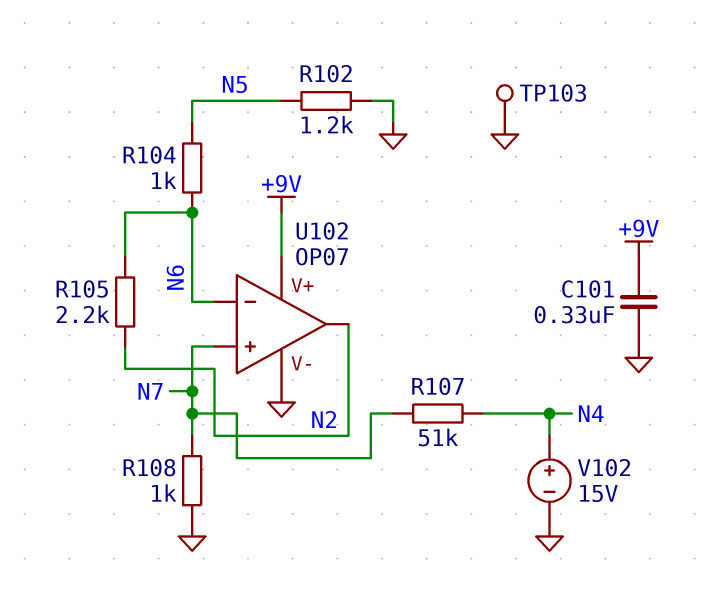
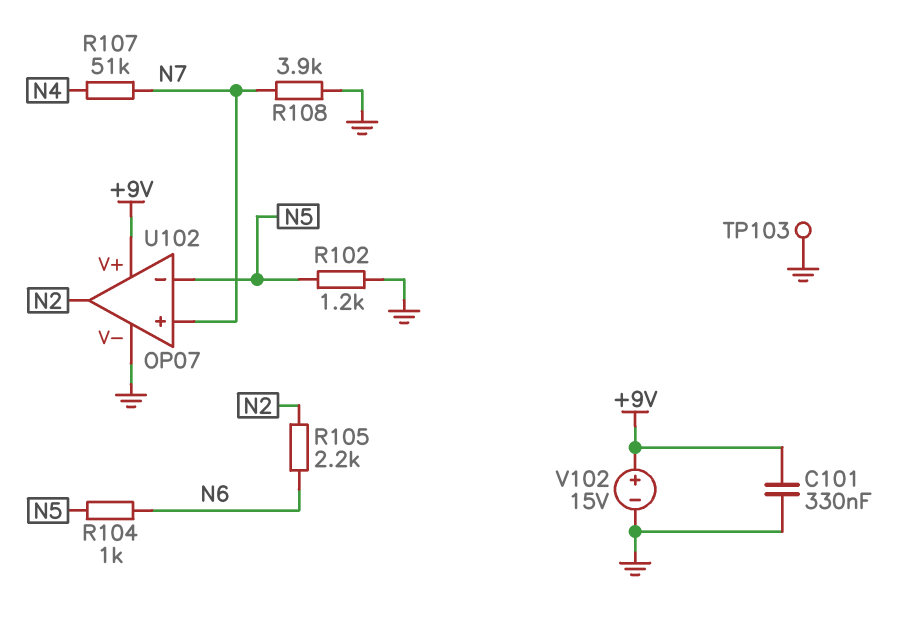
R108: 1k (GND, N7) -> 3.9k (GND, N7)
U102 pin in-: N6 -> N5
V102: 15V (plus N4, minus GND) -> 15V (plus +9V, minus GND)

